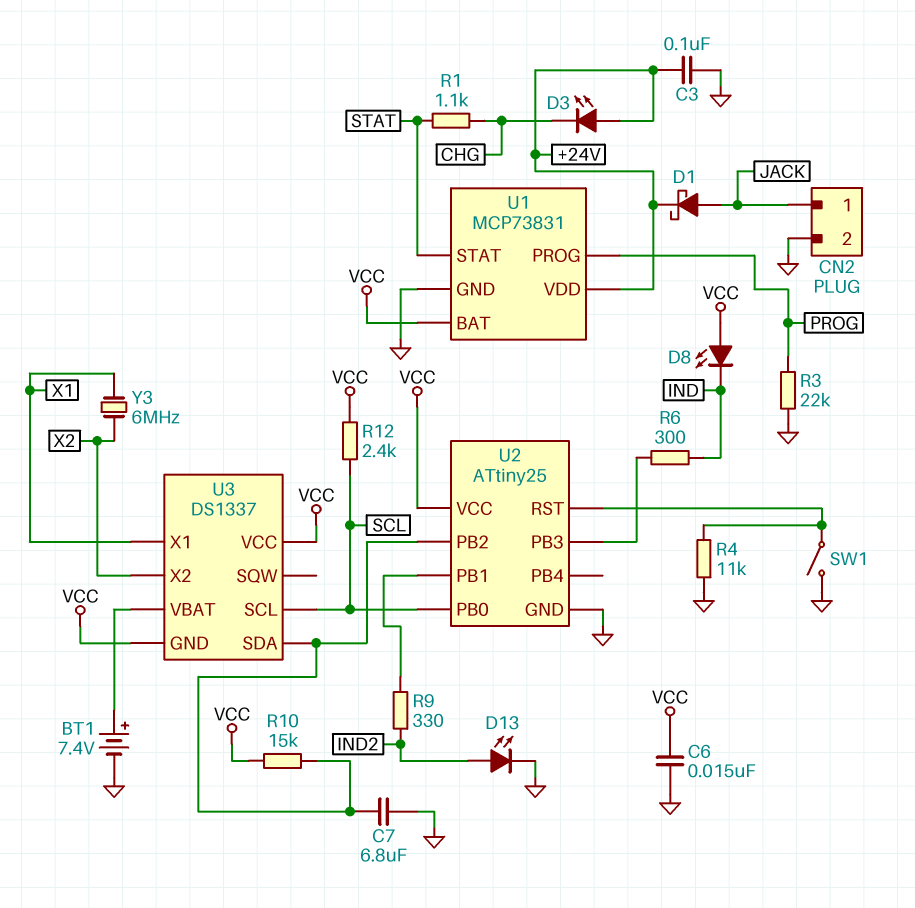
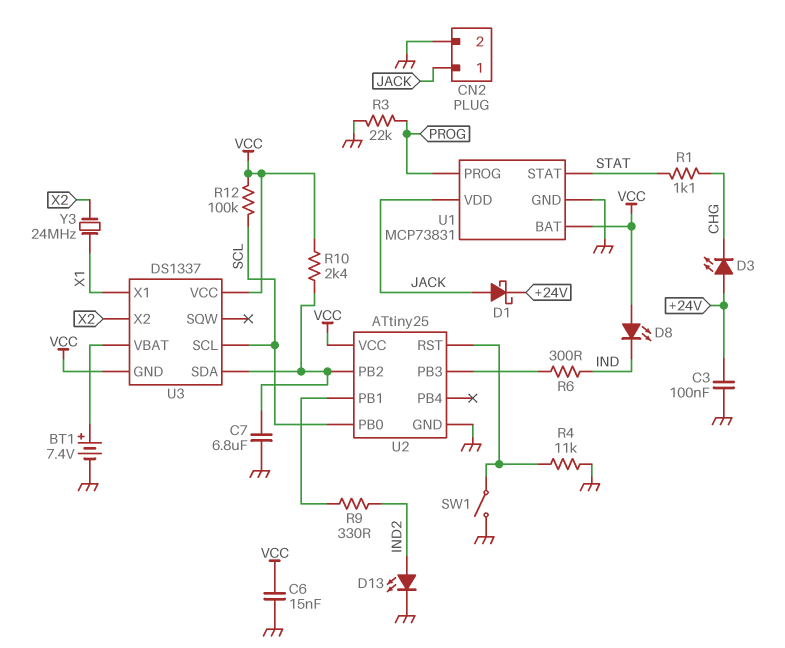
R10: 15k (U2/PB2, VCC) -> 2.4k (U2/PB2, VCC)
R12: 2.4k (SCL, VCC) -> 100k (SCL, VCC)
U1 pin VDD: +24V -> JACK
Y3: 6MHz (X1, X2) -> 24MHz (X1, X2)

